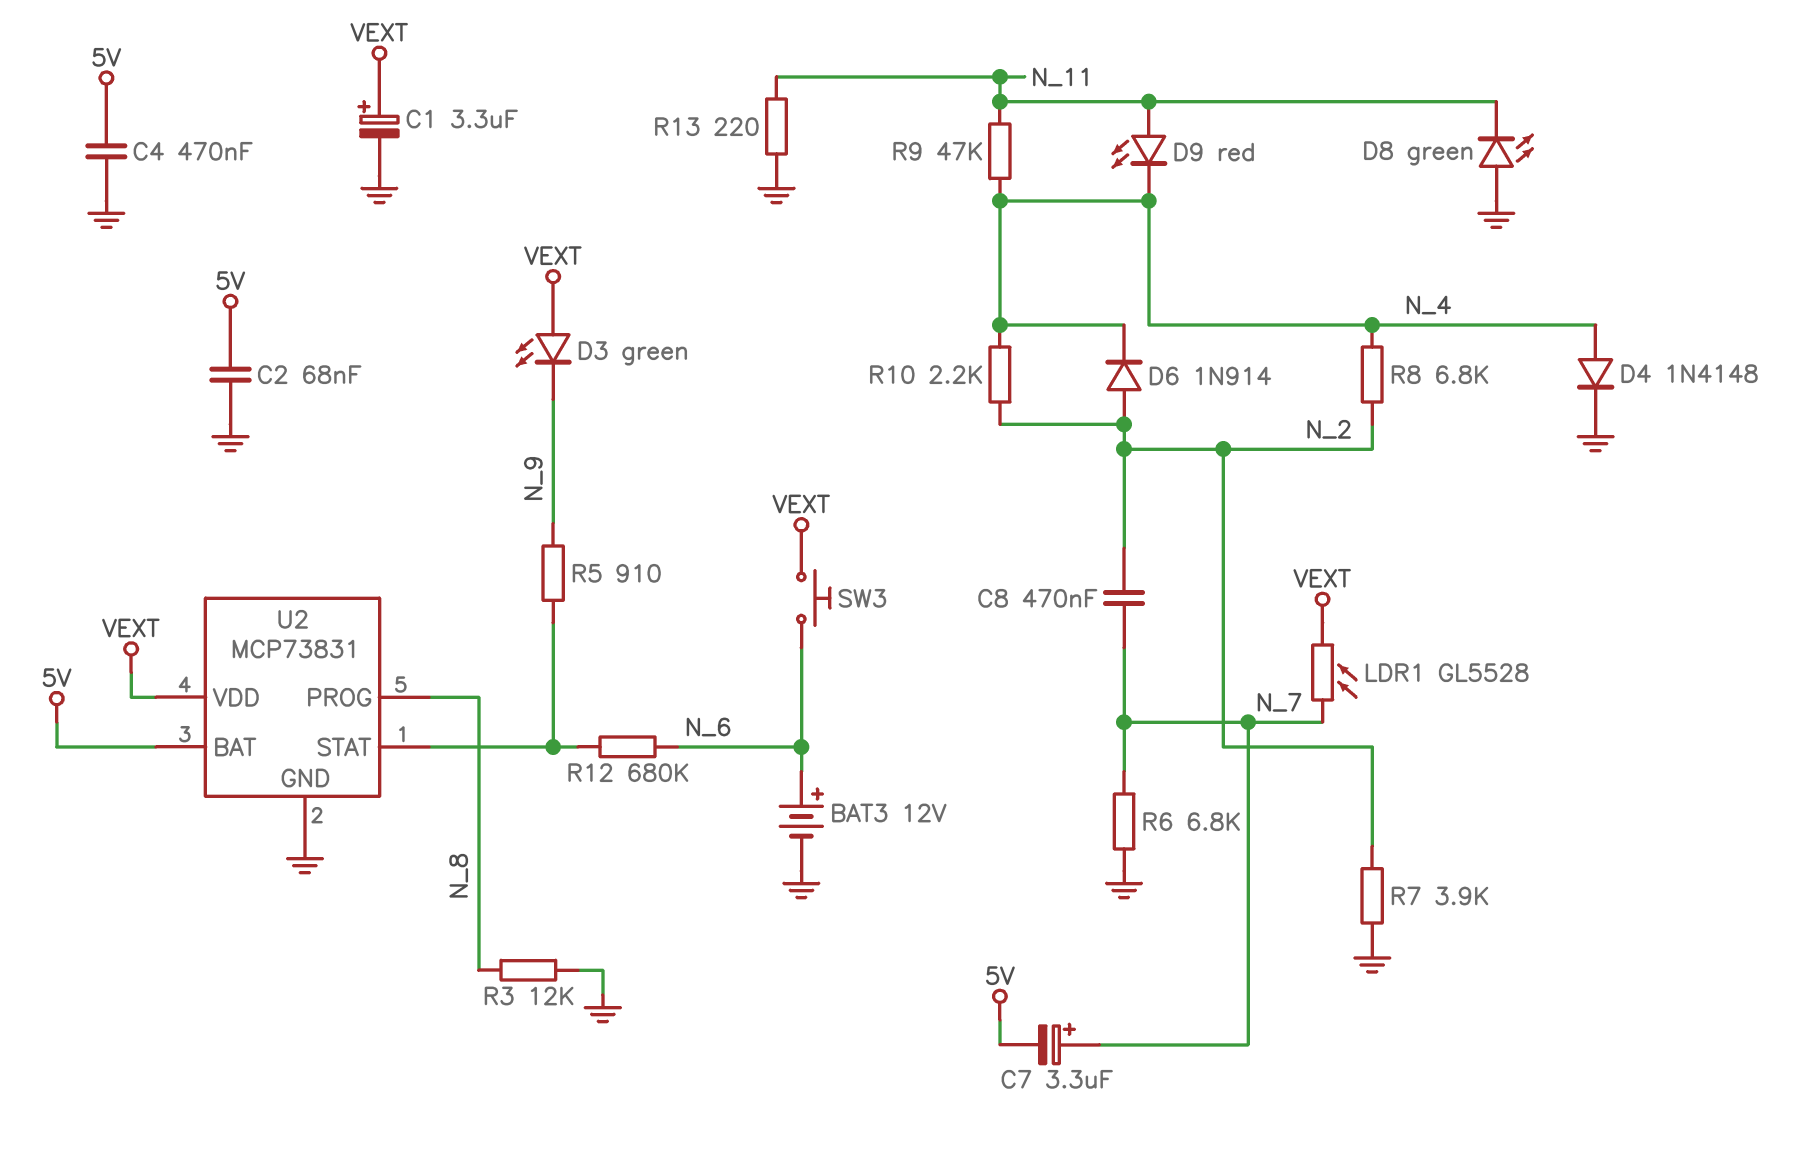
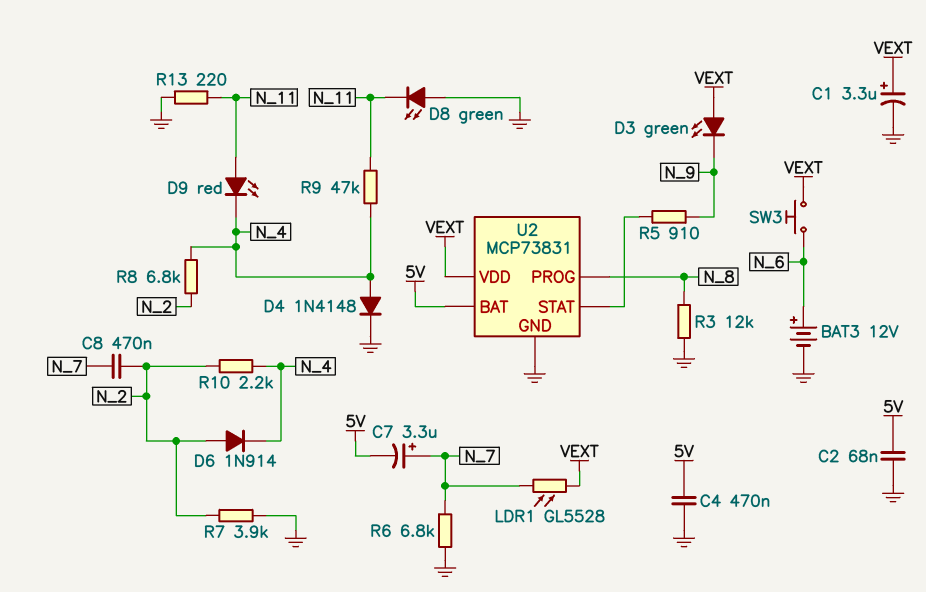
R12: 680k (N_6, U2/STAT) -> none

